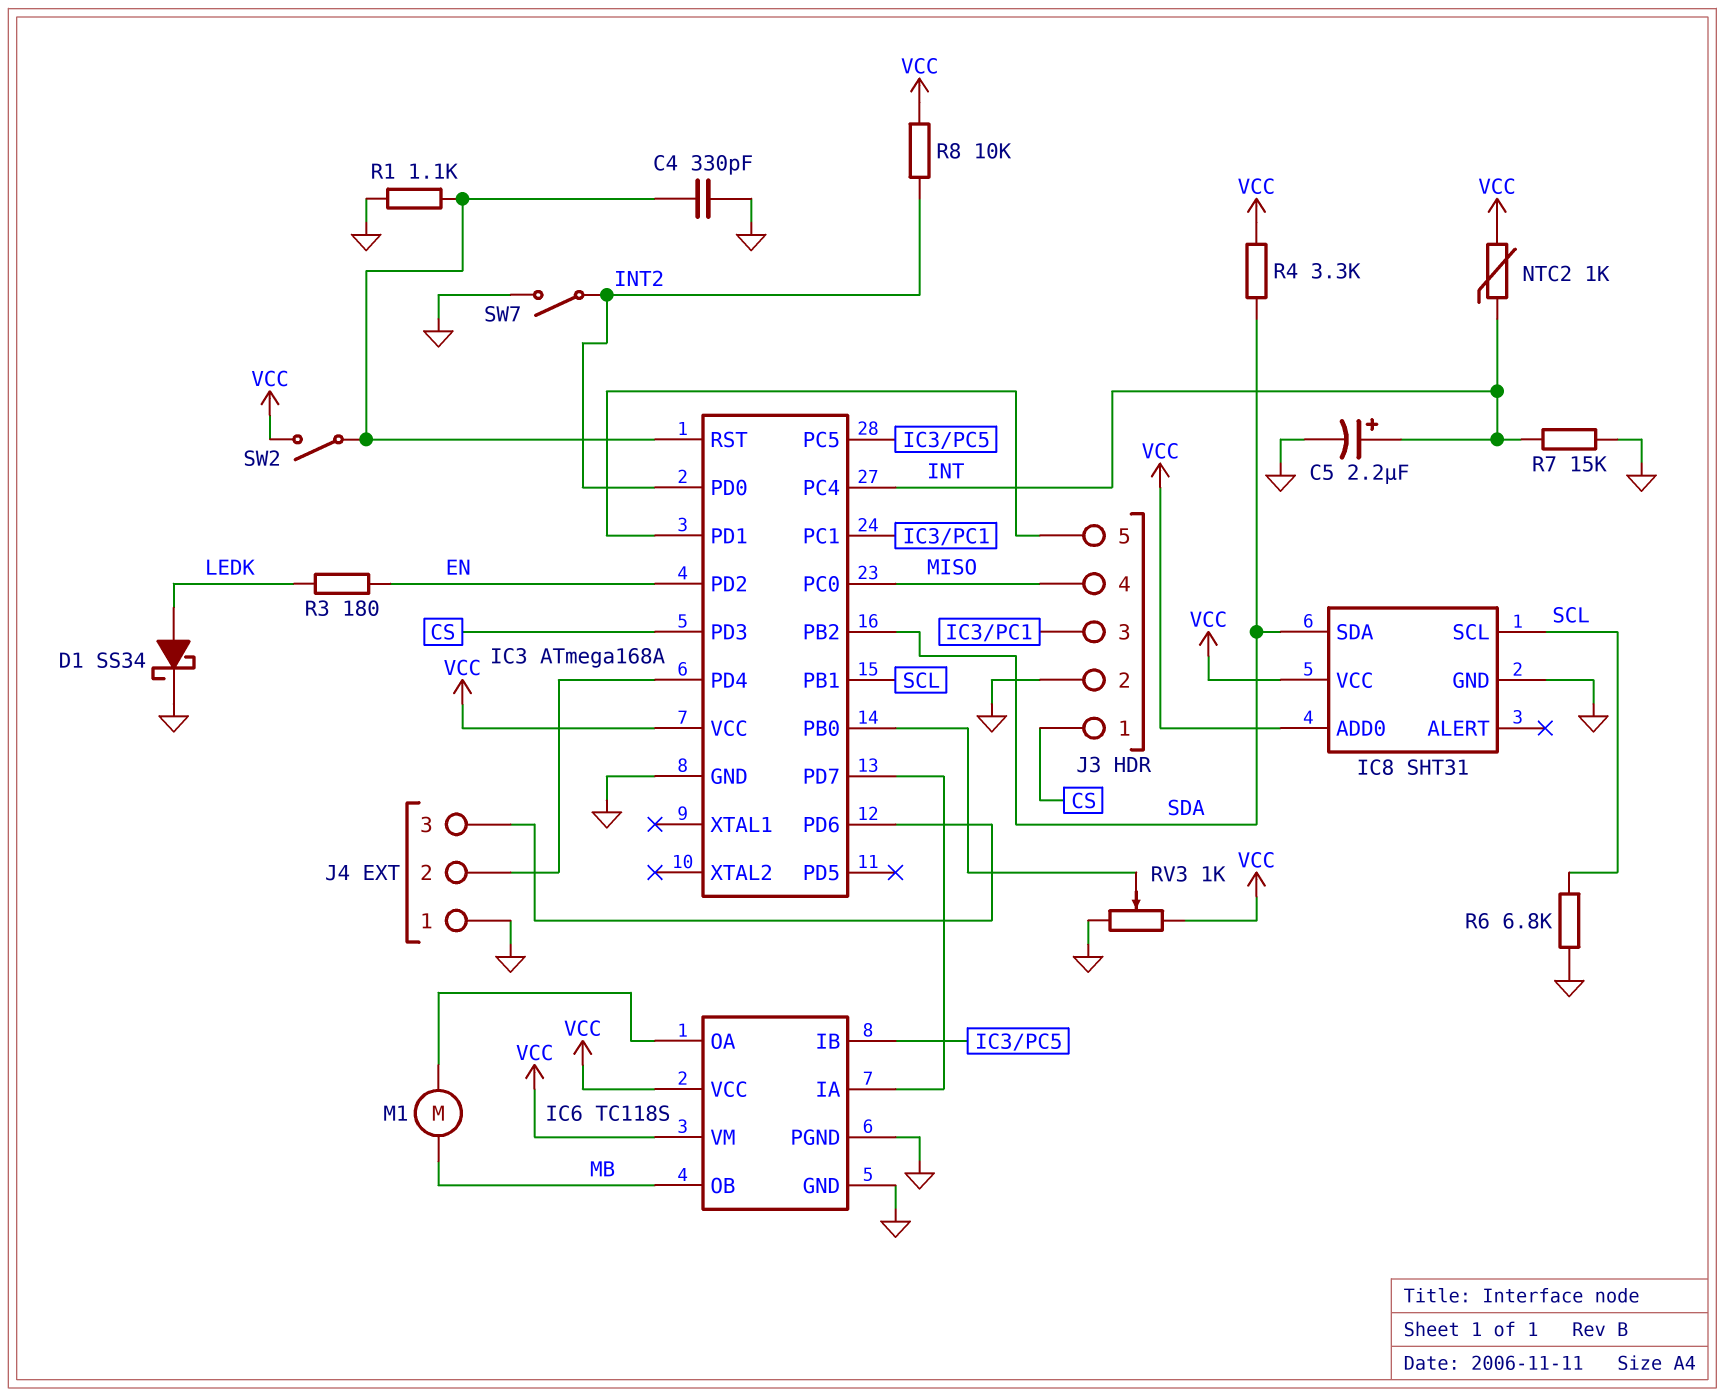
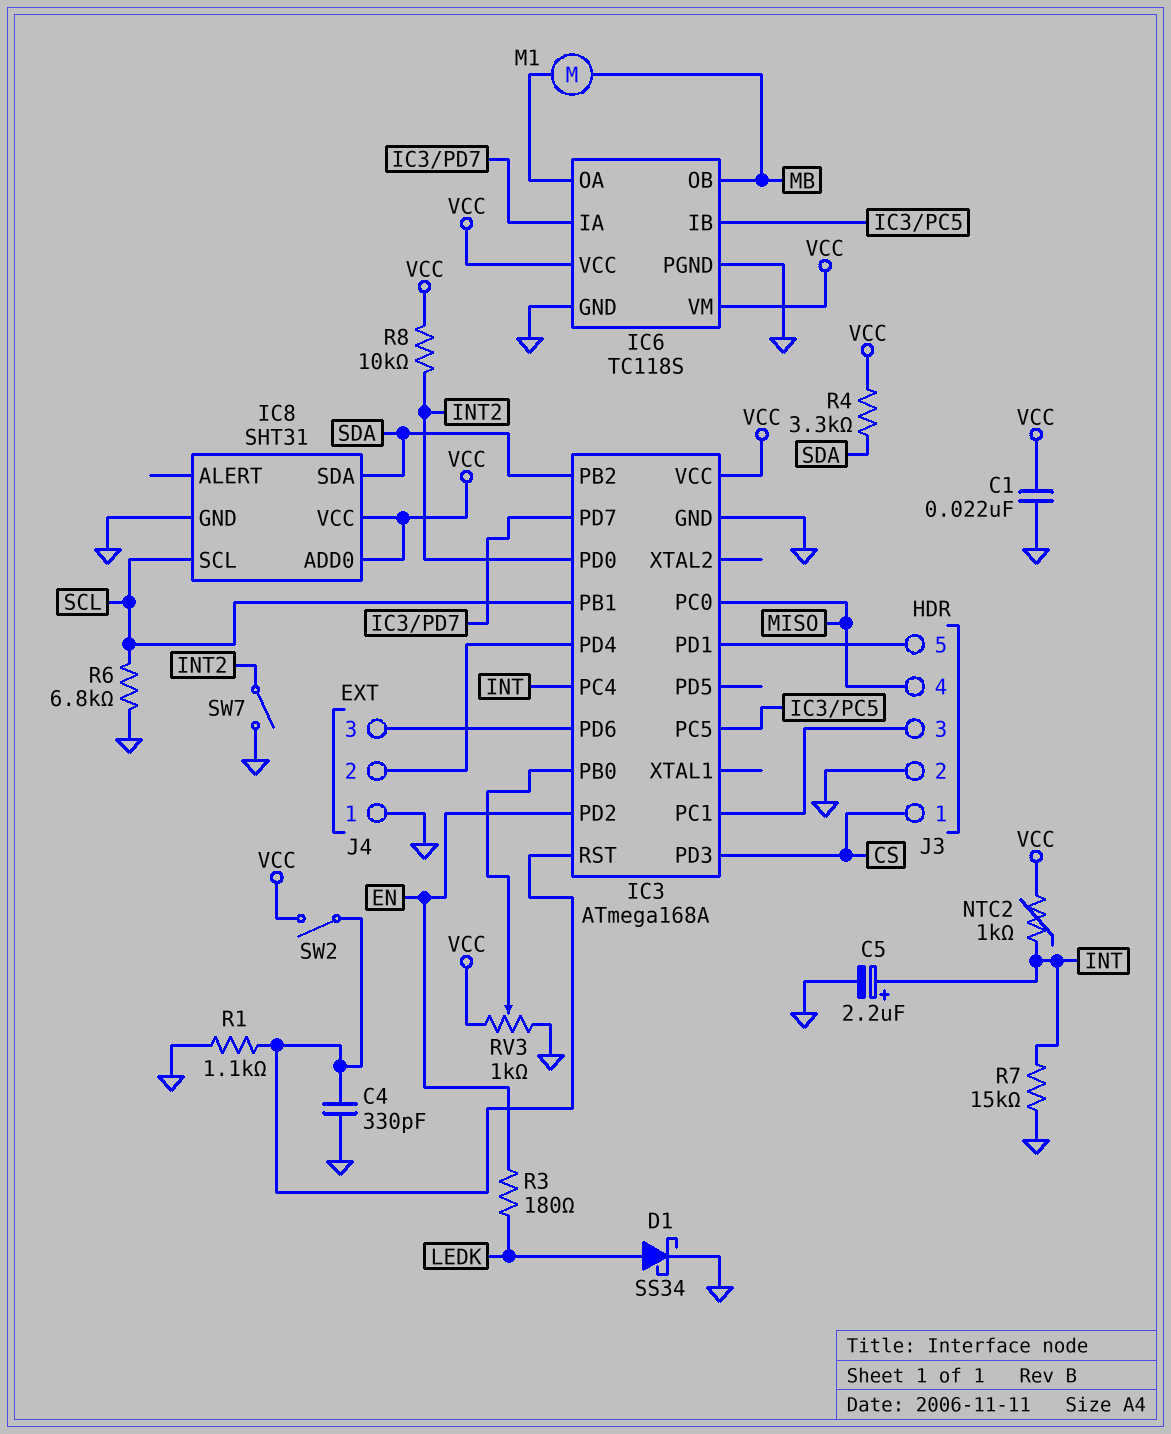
C1: none -> 22nF (GND, VCC)

